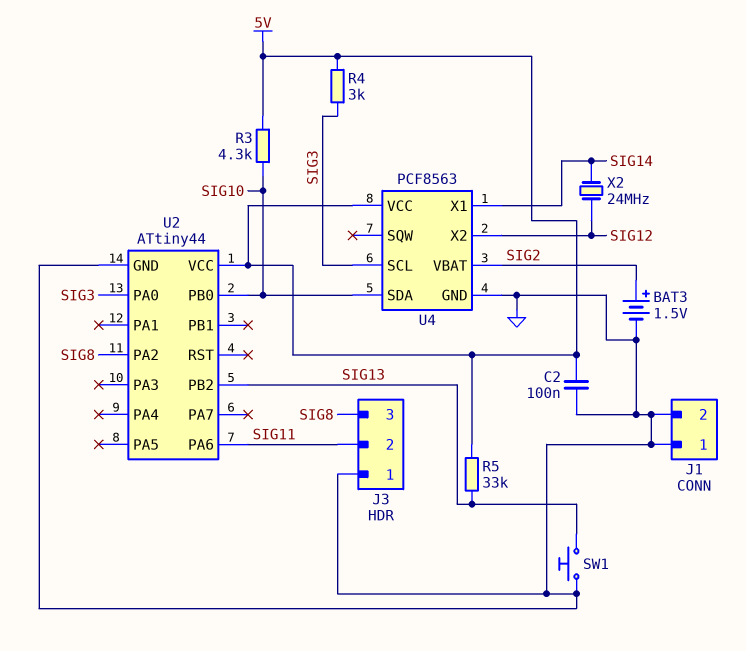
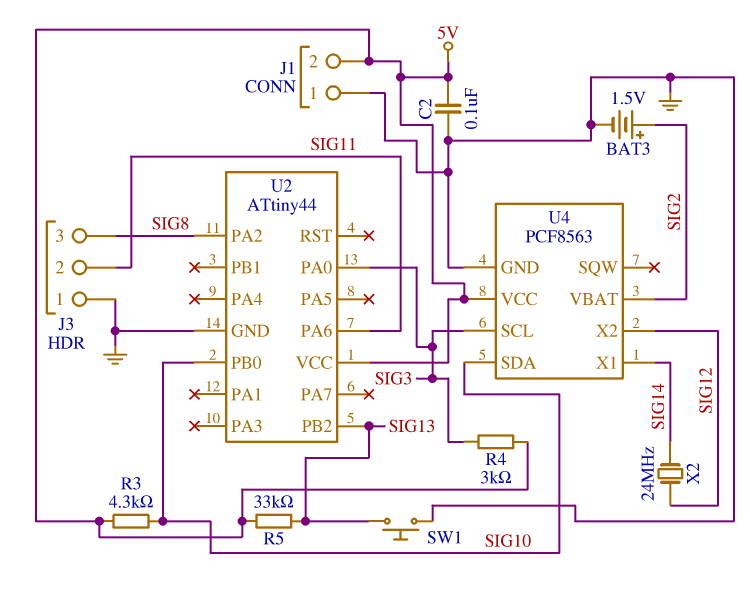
J1 pin 2: GND -> 5V

